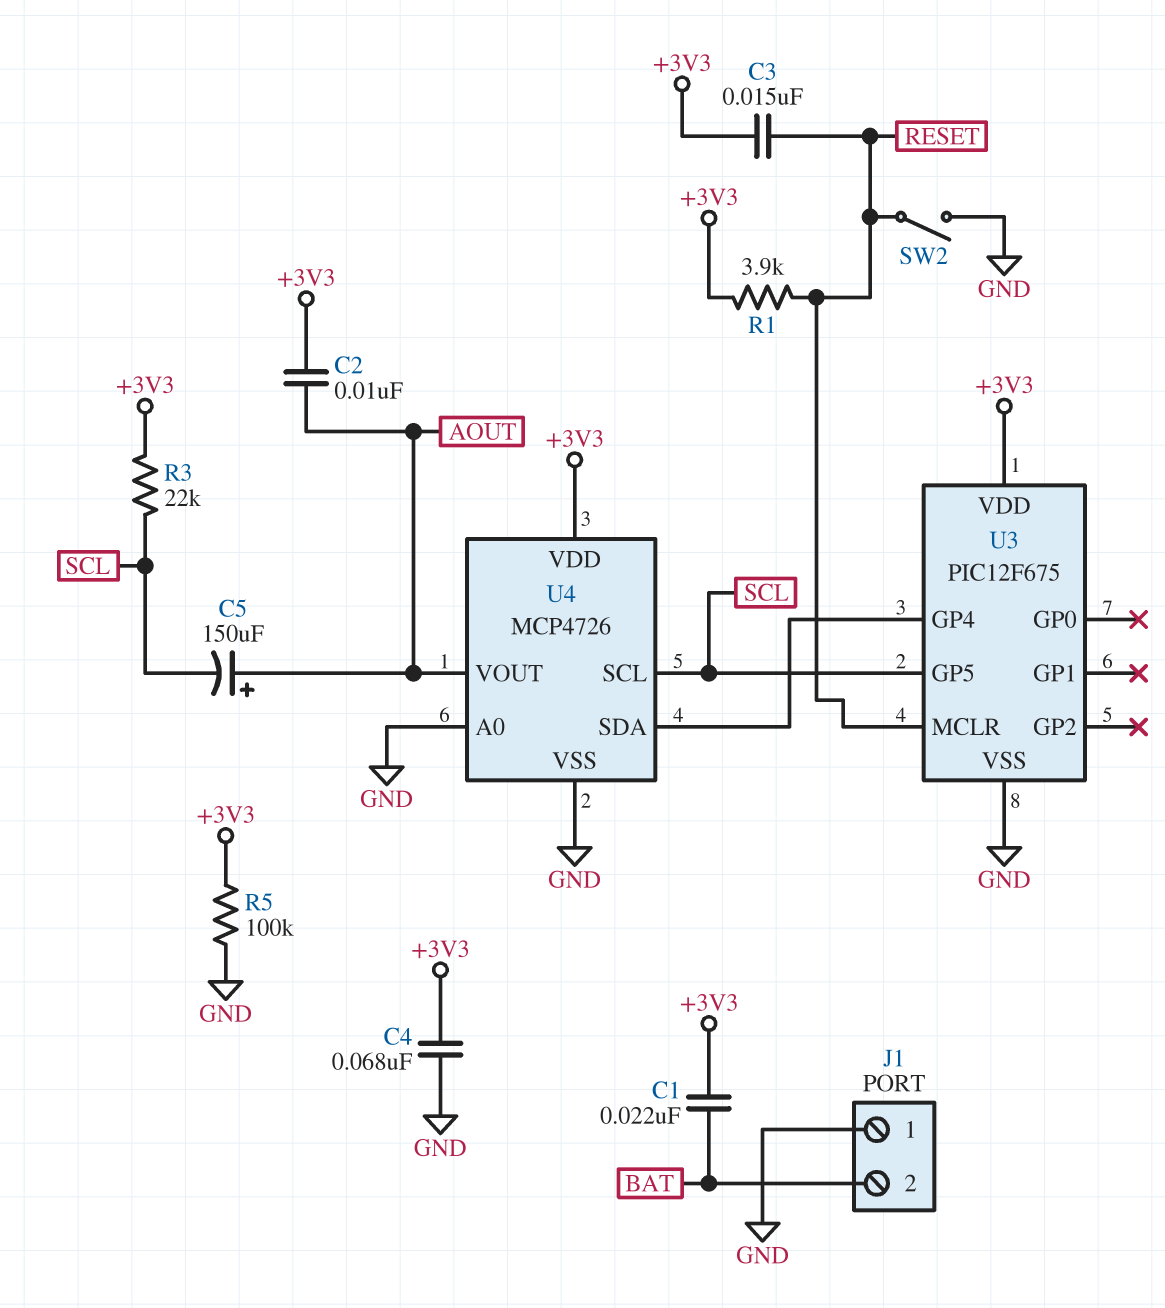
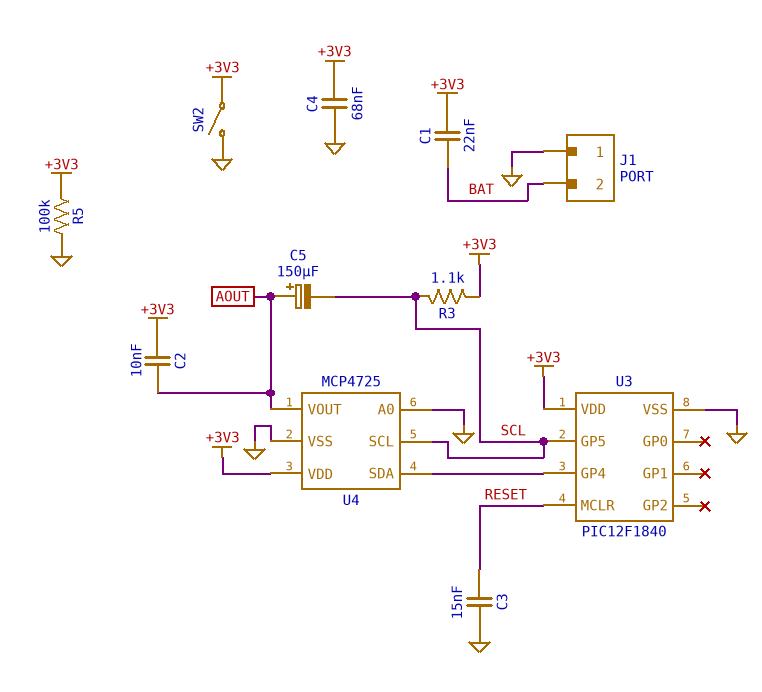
C3: 15nF (+3V3, RESET) -> 15nF (GND, RESET)
R1: 3.9k (+3V3, RESET) -> none
R3: 22k (+3V3, SCL) -> 1.1k (+3V3, SCL)
SW2: switch (GND, RESET) -> switch (+3V3, GND)
U3: PIC12F675 -> PIC12F1840
U4: MCP4726 -> MCP4725

